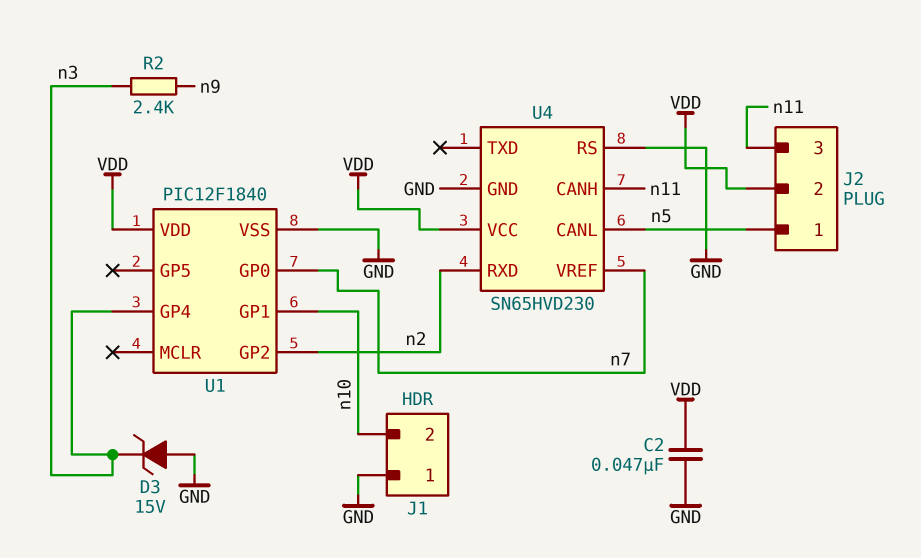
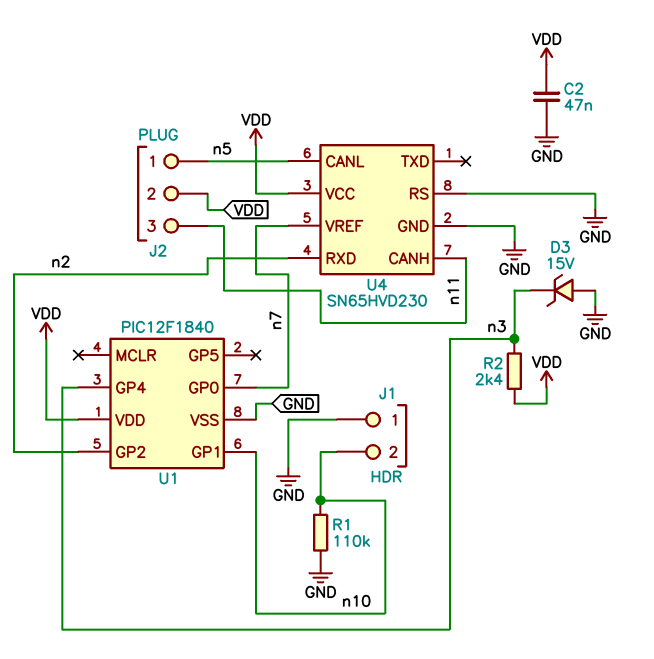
R1: none -> 110k (GND, n10)
R2: 2.4k (n3, n9) -> 2.4k (VDD, n3)

